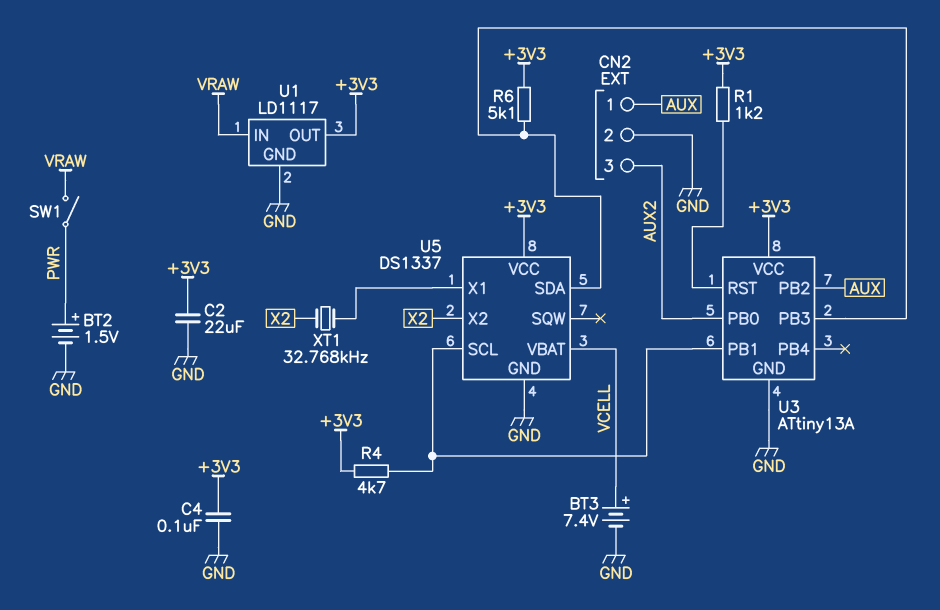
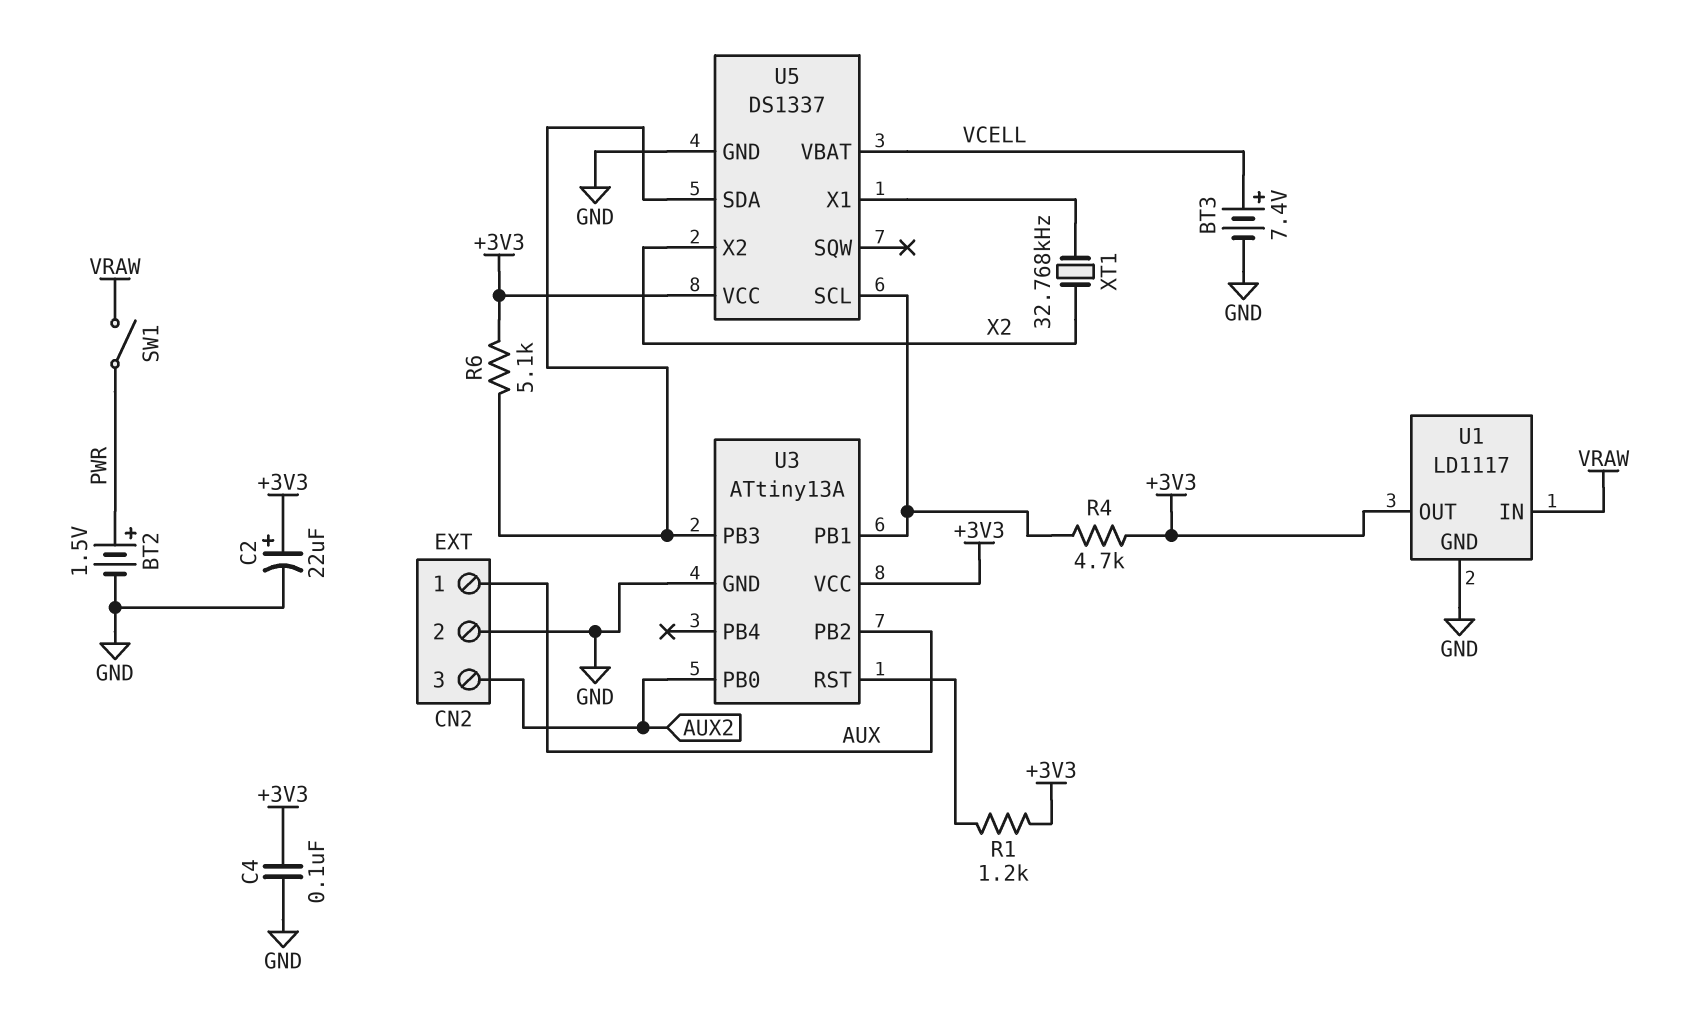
C2: 22uF (+3V3, GND) -> 22uF (plus +3V3, minus GND)

